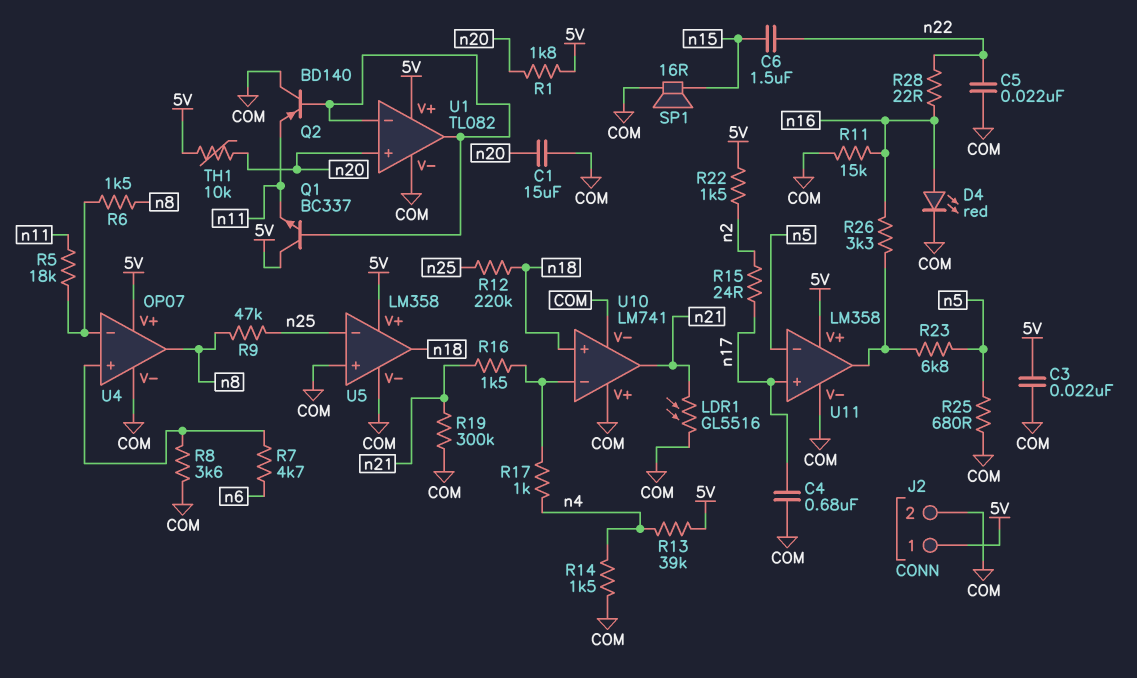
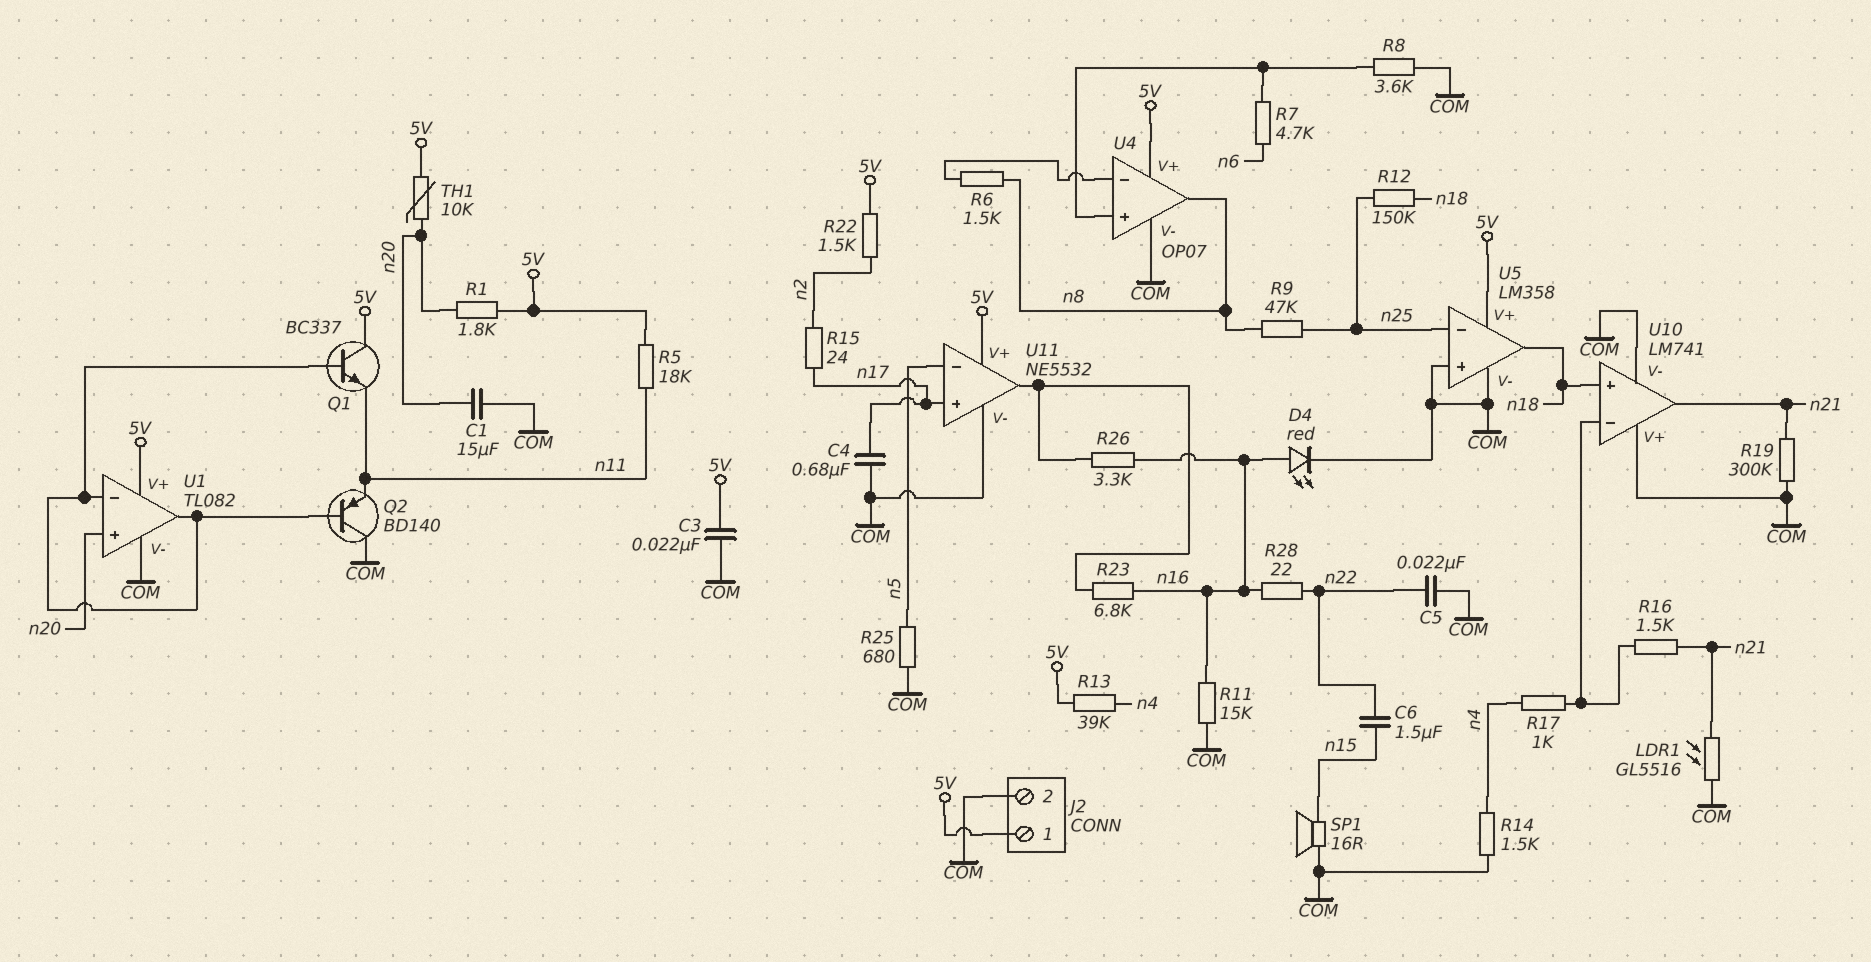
R5: 18k (U4/in-, n11) -> 18k (5V, n11)
R12: 220k (n18, n25) -> 150k (n18, n25)
R23: 6.8k (U11/out, n5) -> 6.8k (U11/out, n16)
U11: LM358 -> NE5532

